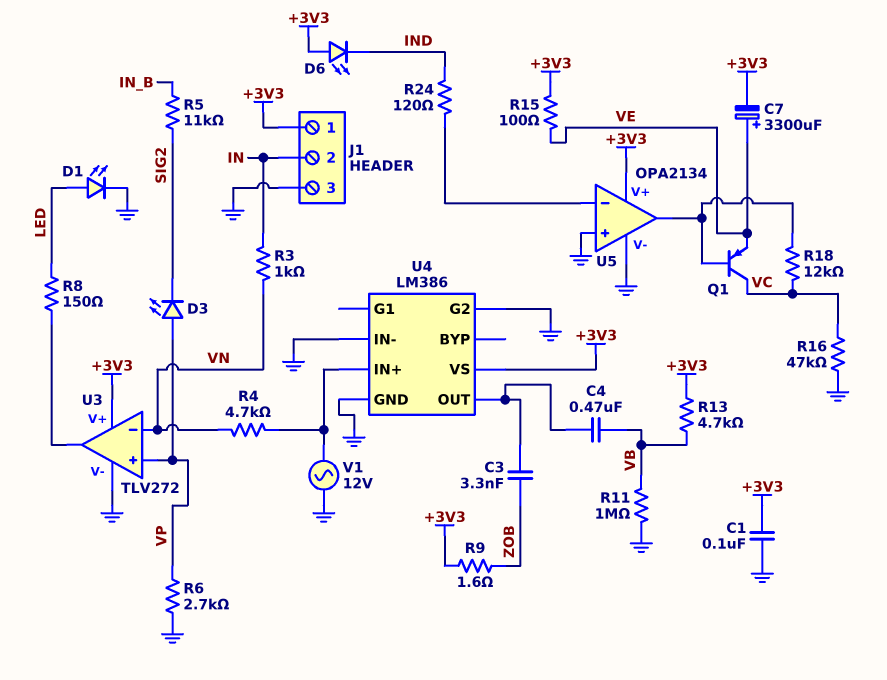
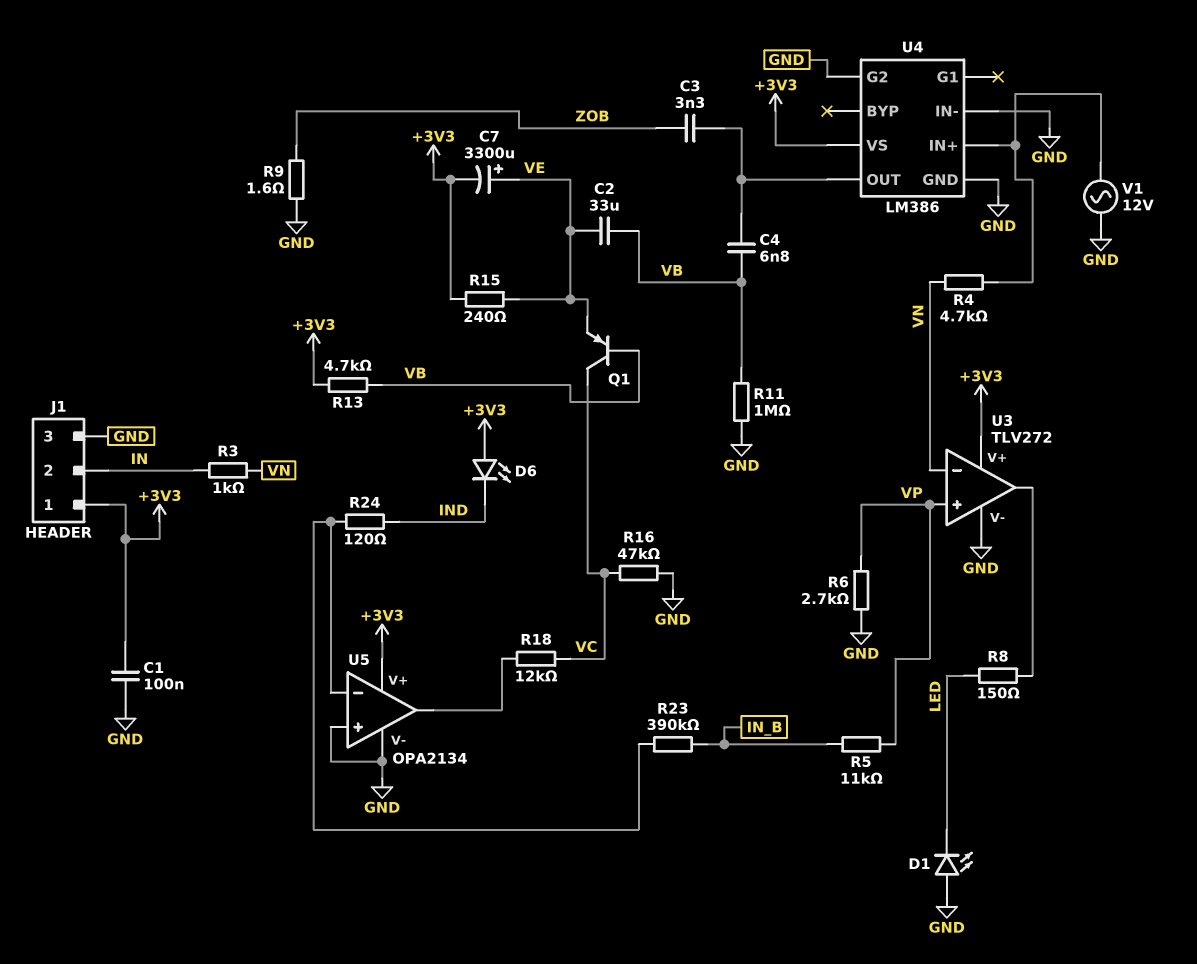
C2: none -> 33uF (VB, VE)
C4: 470nF (U4/OUT, VB) -> 6.8nF (U4/OUT, VB)
D1: LED (A LED, K GND) -> LED (A GND, K LED)
D3: LED (A VP, K SIG2) -> none
Q1: PNP (B U5/out, C VC, E VE) -> PNP (B VB, C VC, E VE)
R5: 11k (IN_B, SIG2) -> 11k (IN_B, VP)
R9: 1.6 (+3V3, ZOB) -> 1.6 (GND, ZOB)
R15: 100 (+3V3, VE) -> 240 (+3V3, VE)
R23: none -> 390k (IN_B, U5/in-)

